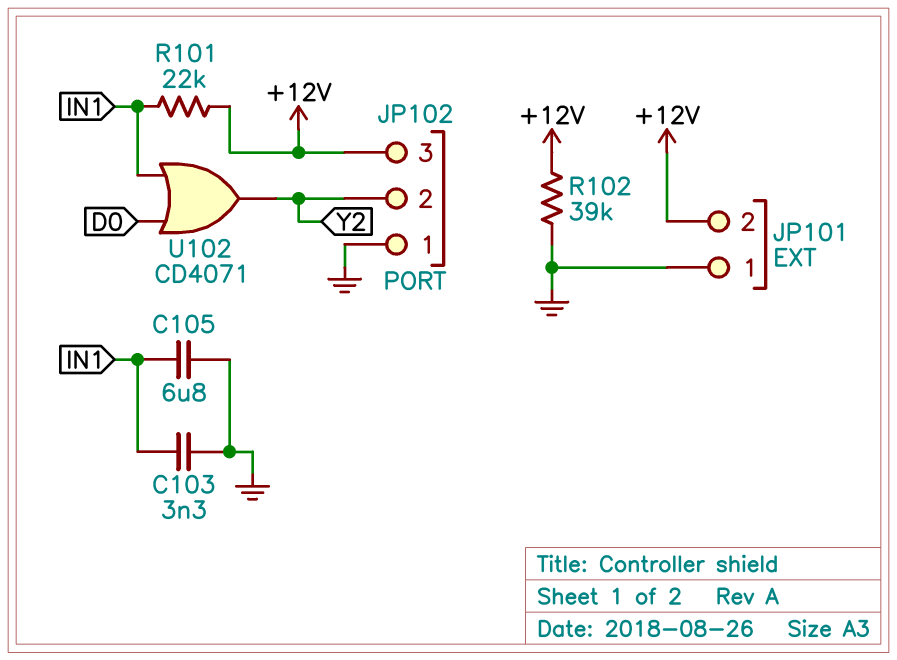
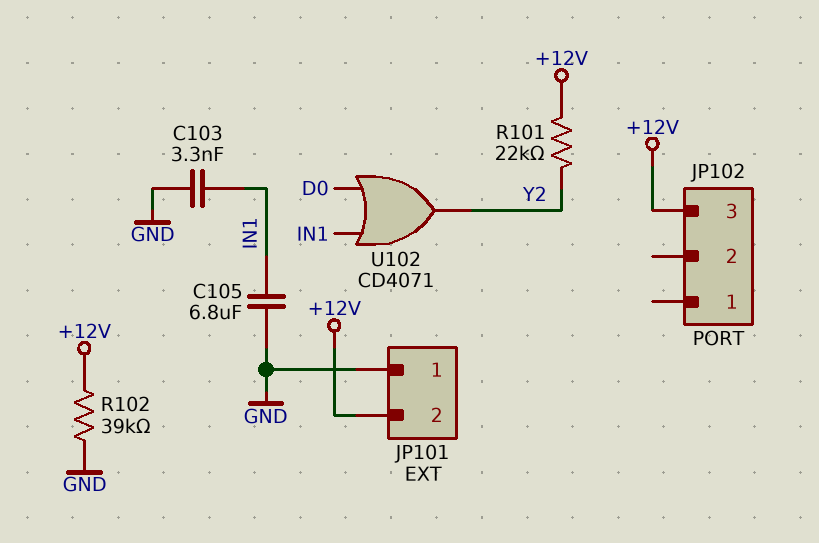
JP102 pin 1: GND -> none
JP102 pin 2: Y2 -> none
R101: 22k (+12V, IN1) -> 22k (+12V, Y2)

